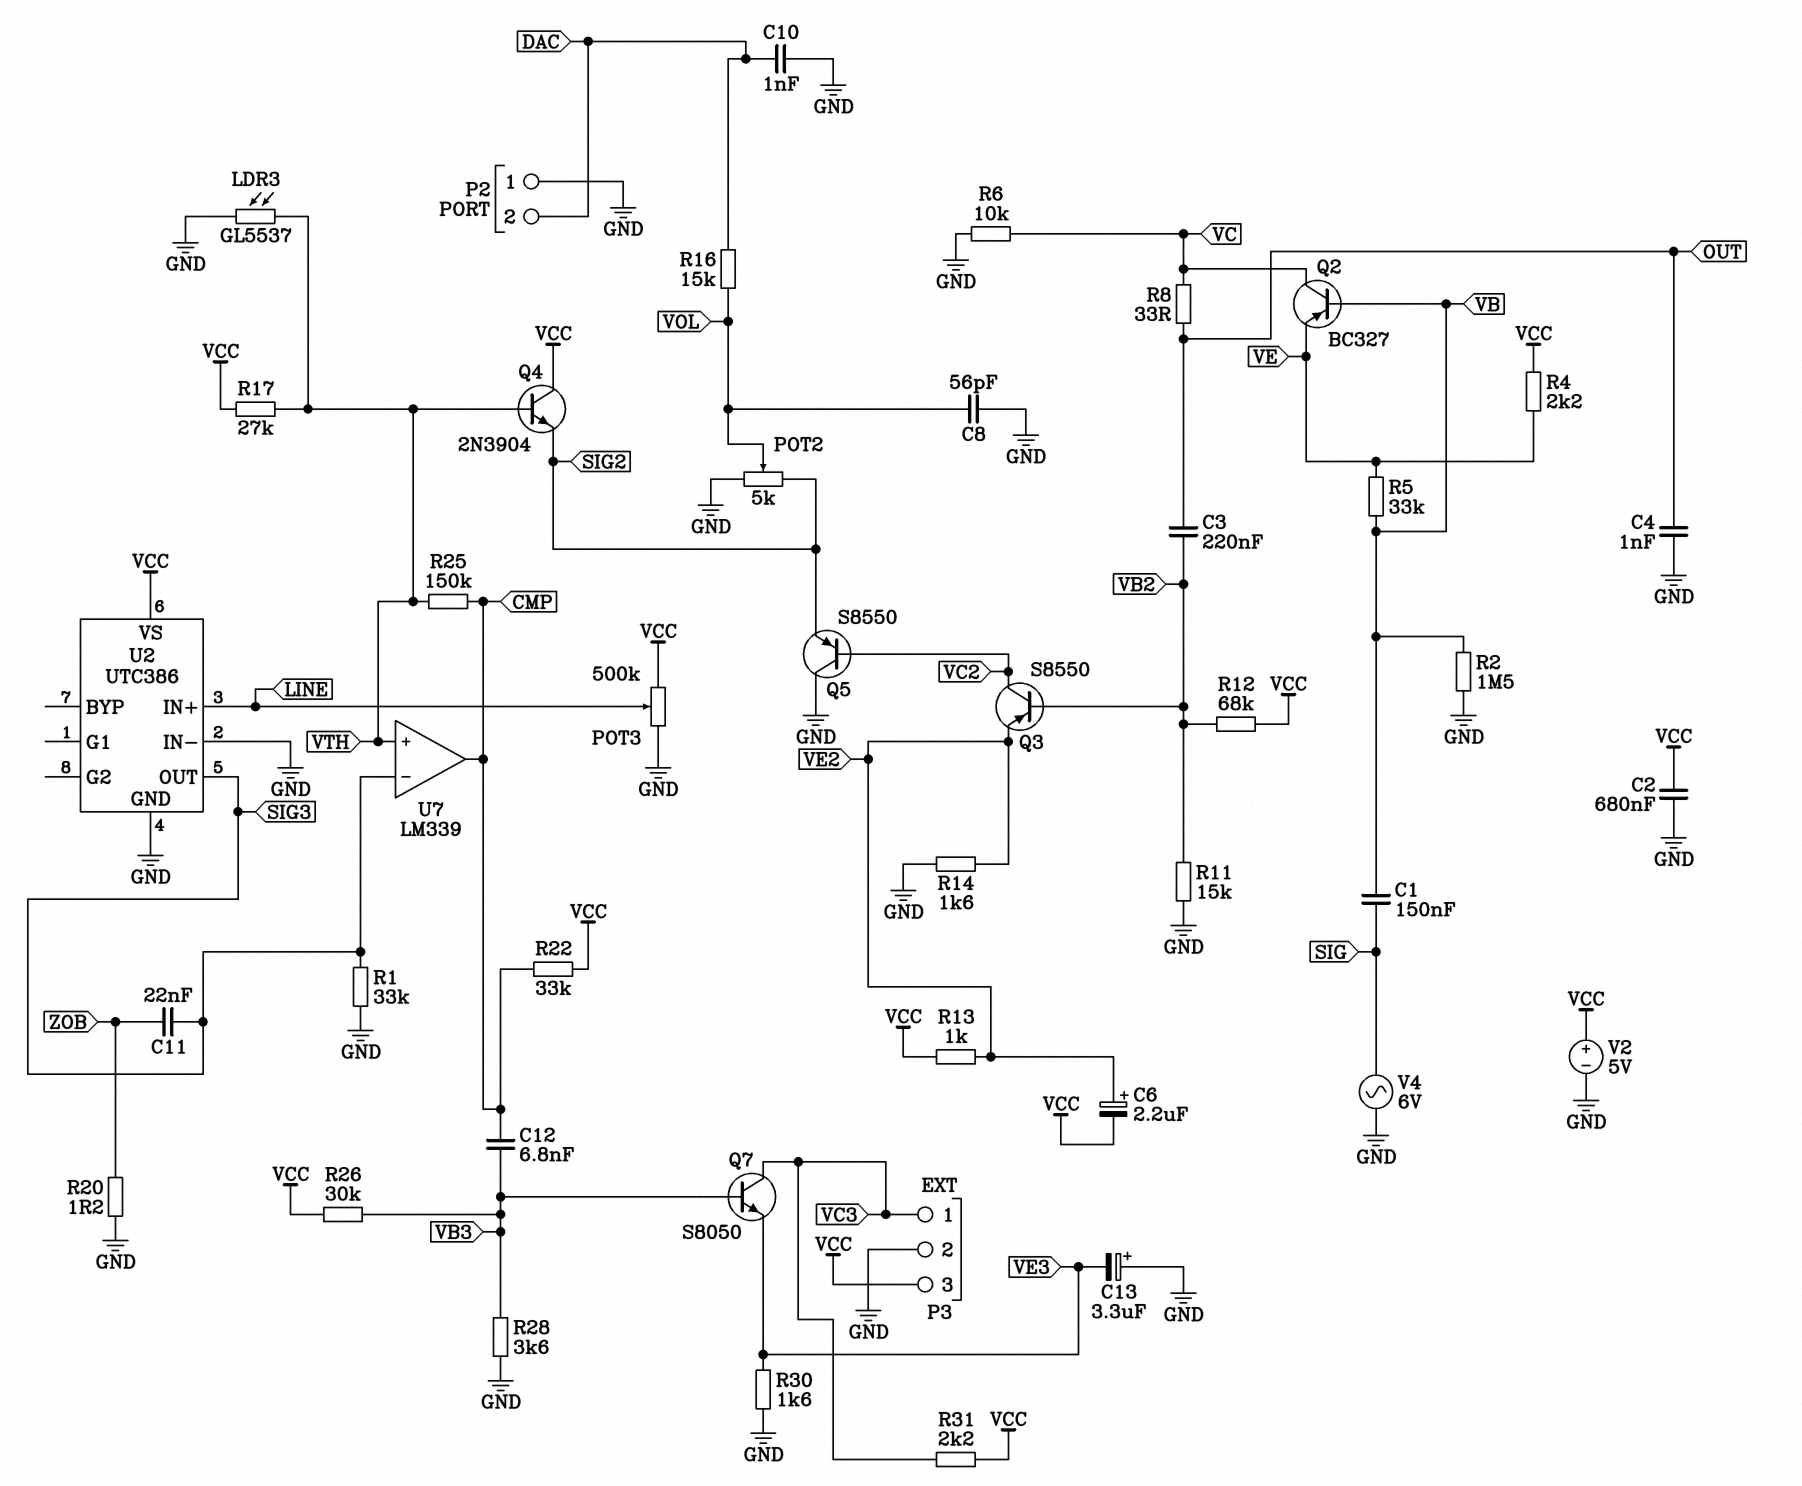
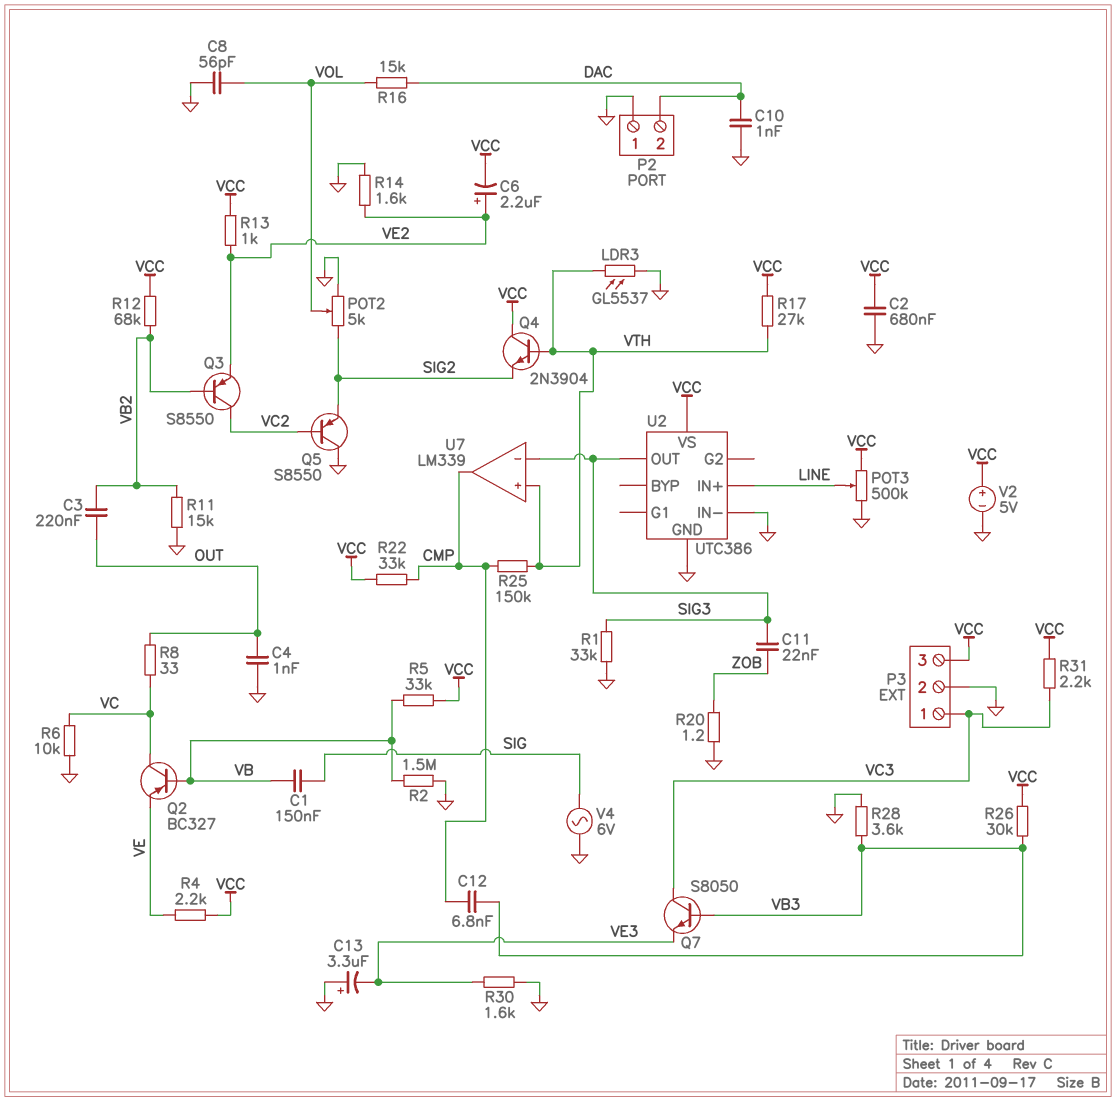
R5: 33k (VB, VE) -> 33k (VB, VCC)

